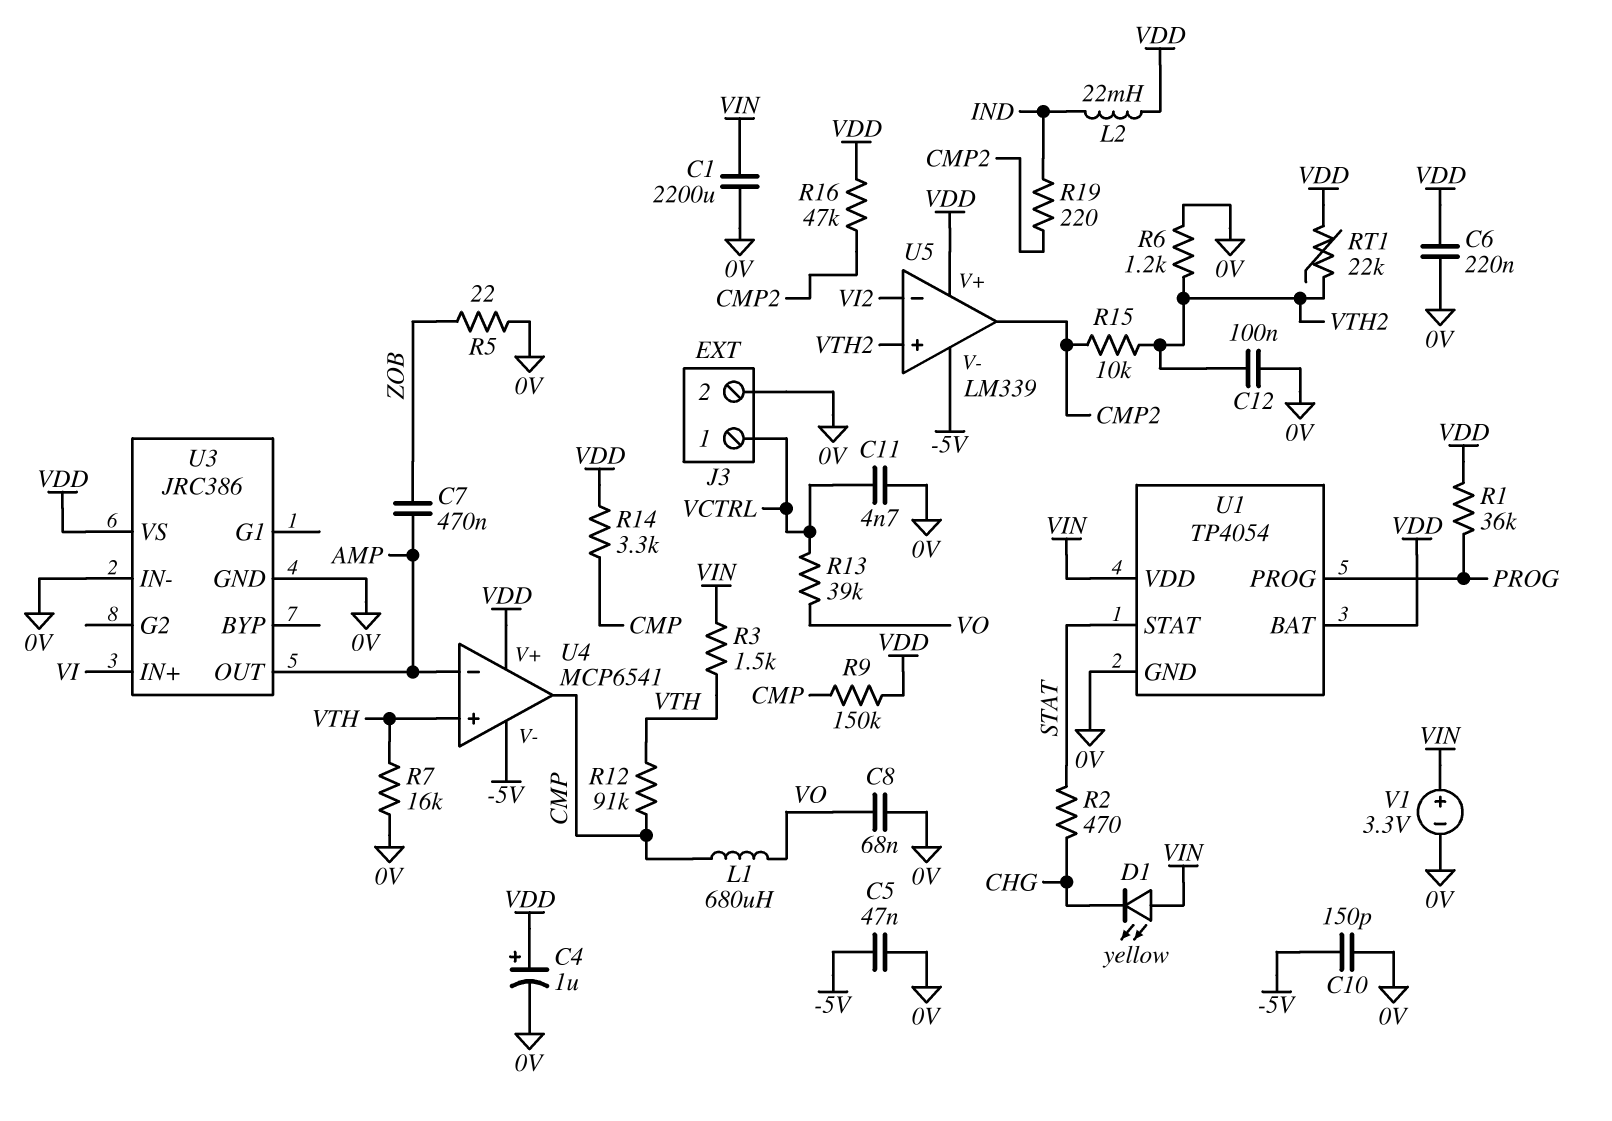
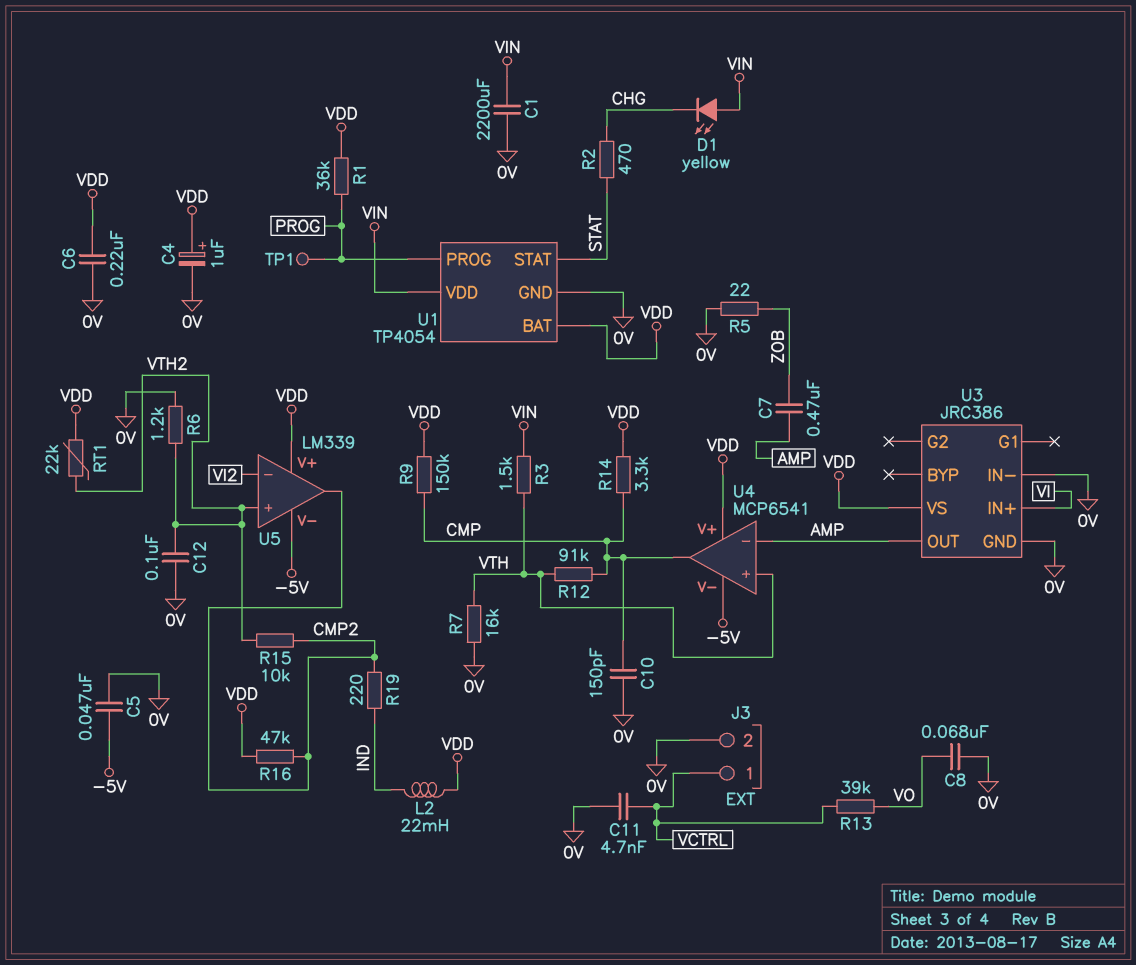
C10: 150pF (-5V, 0V) -> 150pF (0V, CMP)
L1: 680uH (CMP, VO) -> none
TP1: none -> test point (PROG)
V1: 3.3V (plus VIN, minus 0V) -> none

